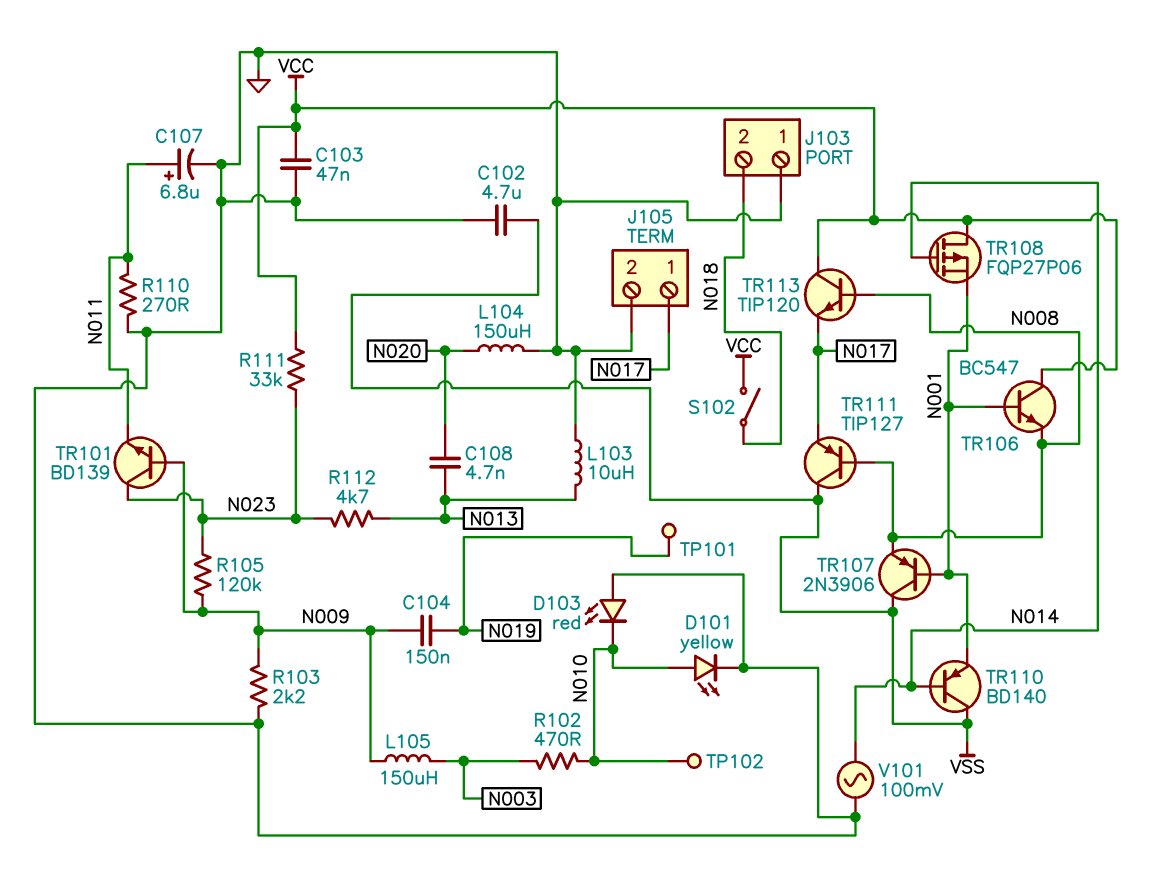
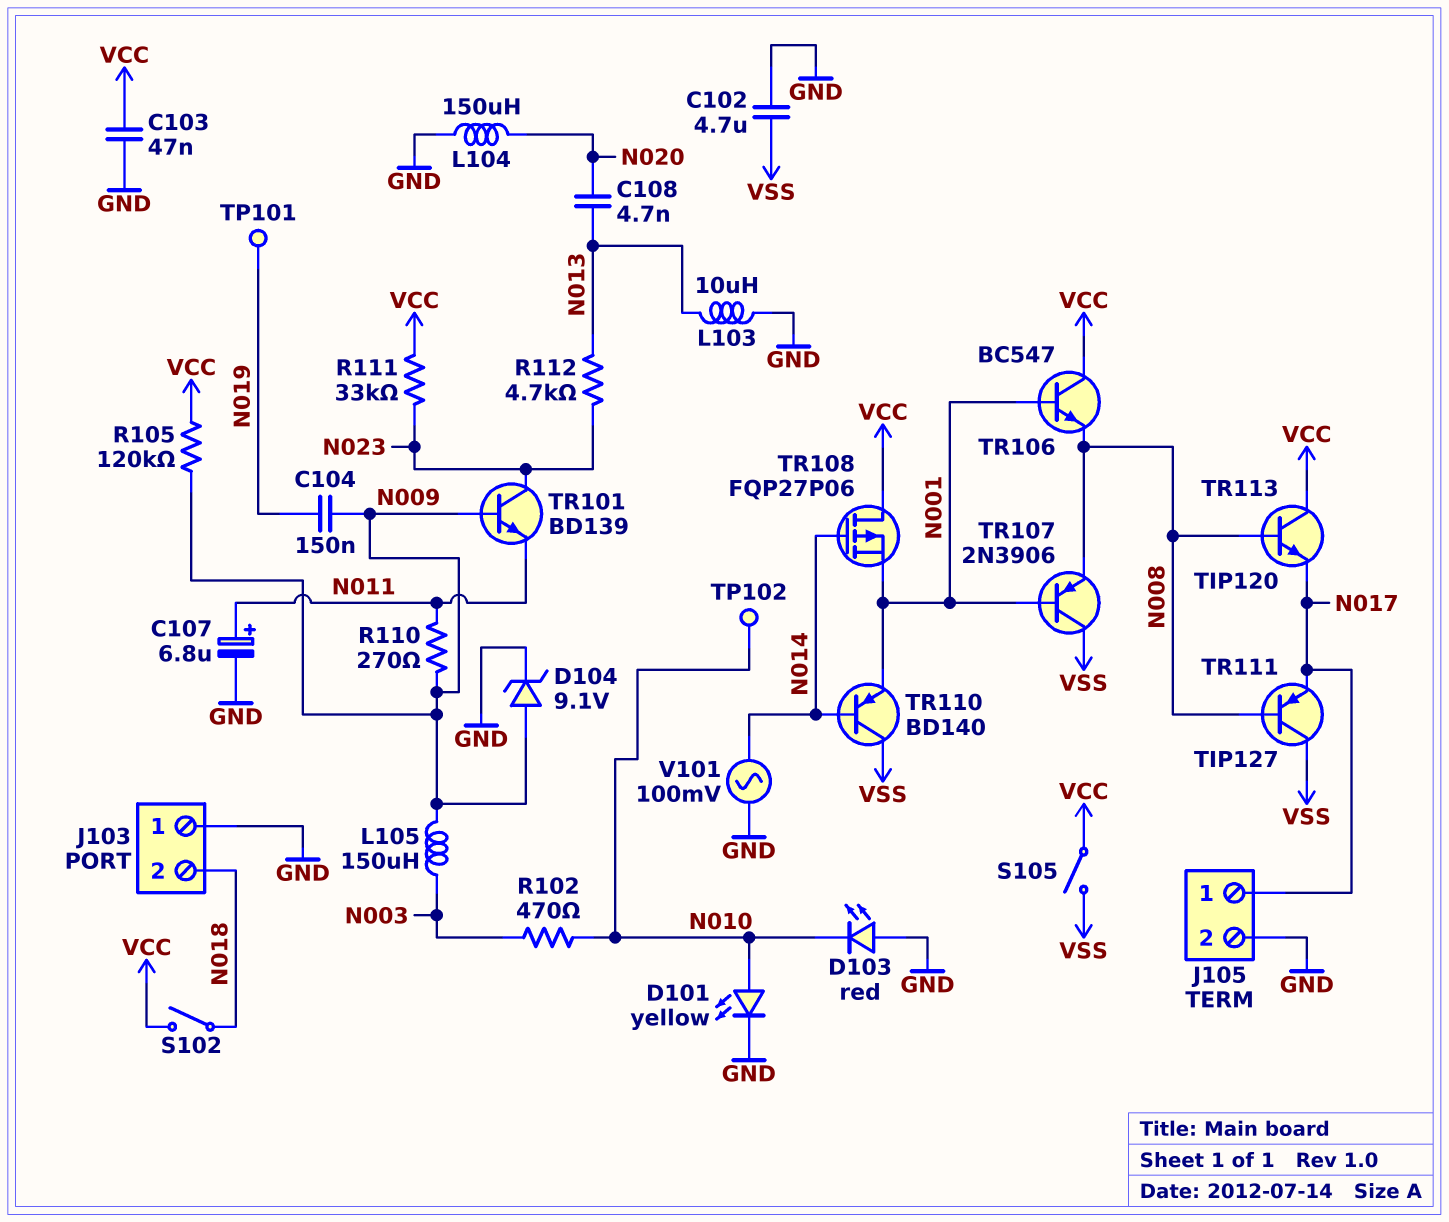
D104: none -> zener 9.1V (A N009, K GND)
R103: 2.2k (GND, N009) -> none
R105: 120k (N009, N023) -> 120k (N009, VCC)
R110: 270 (GND, N011) -> 270 (N009, N011)
S105: none -> switch (VCC, VSS)

